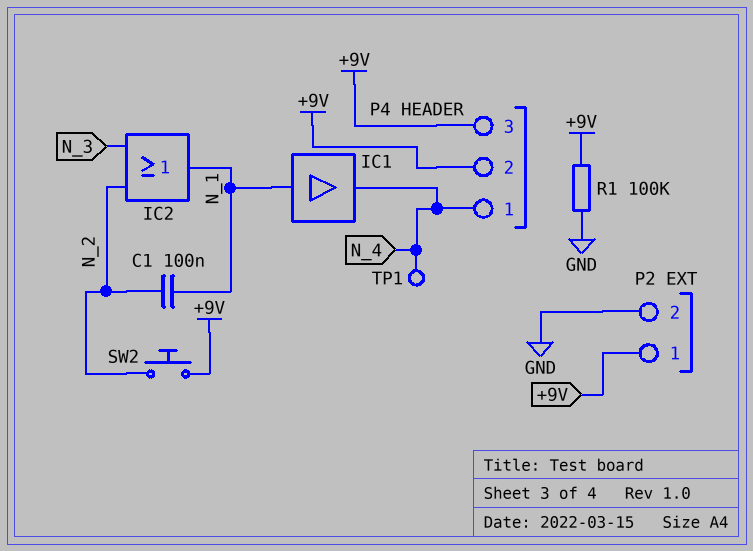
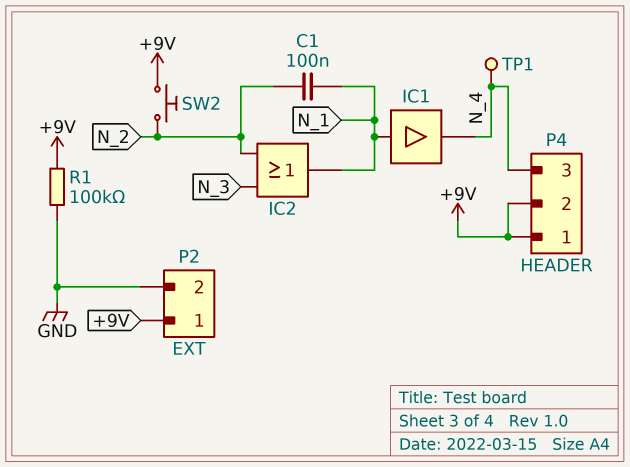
P4 pin 1: N_4 -> +9V
P4 pin 3: +9V -> N_4

